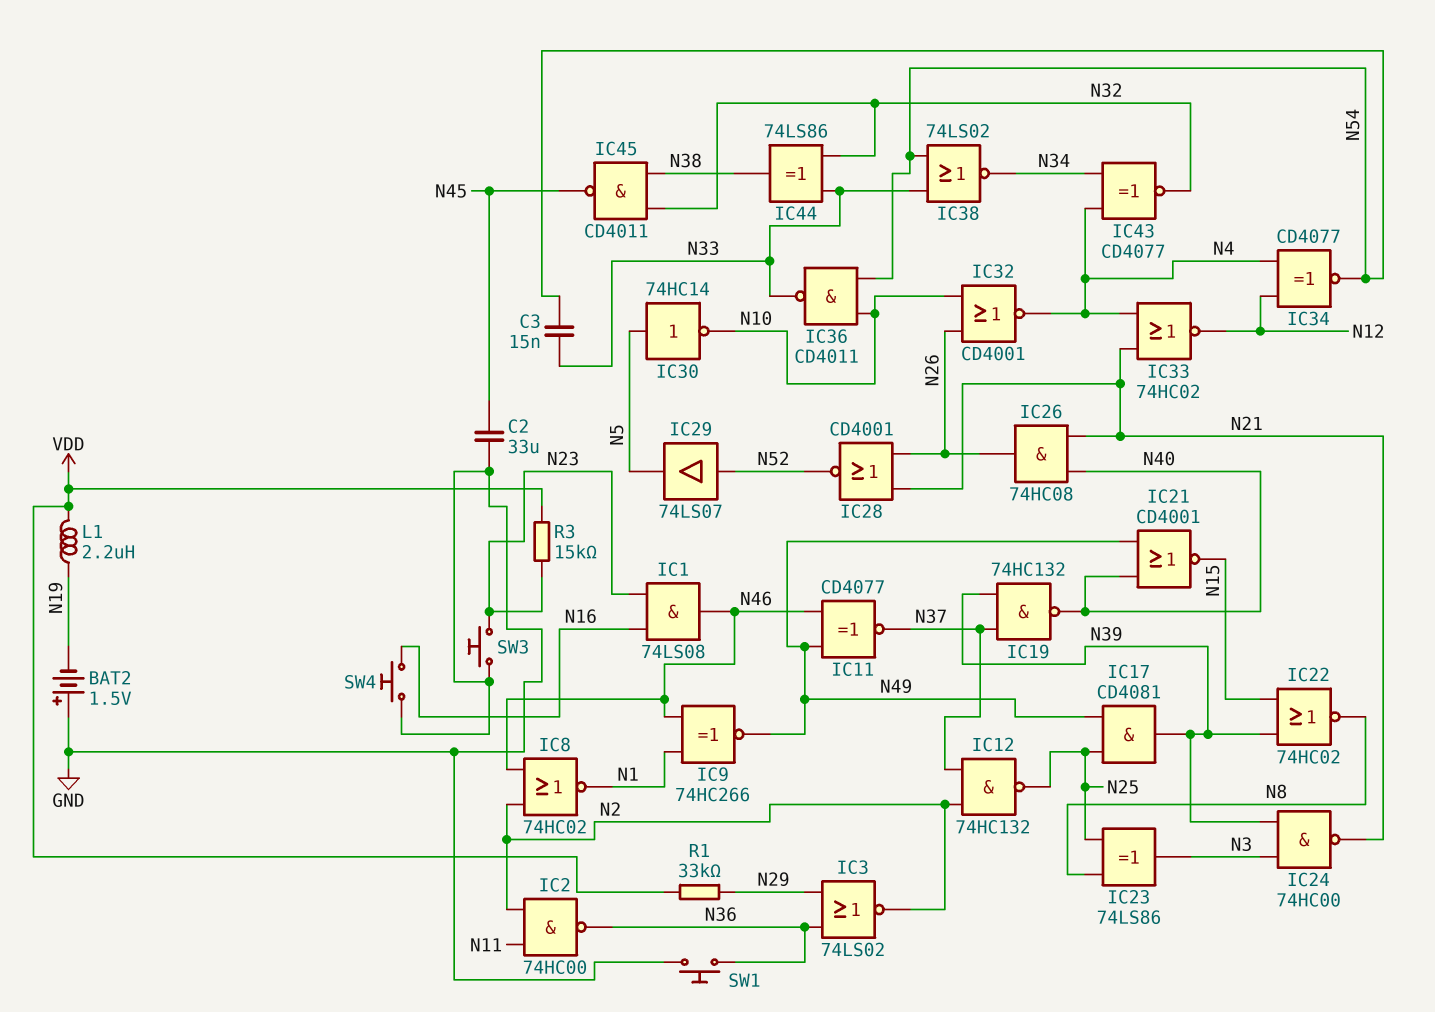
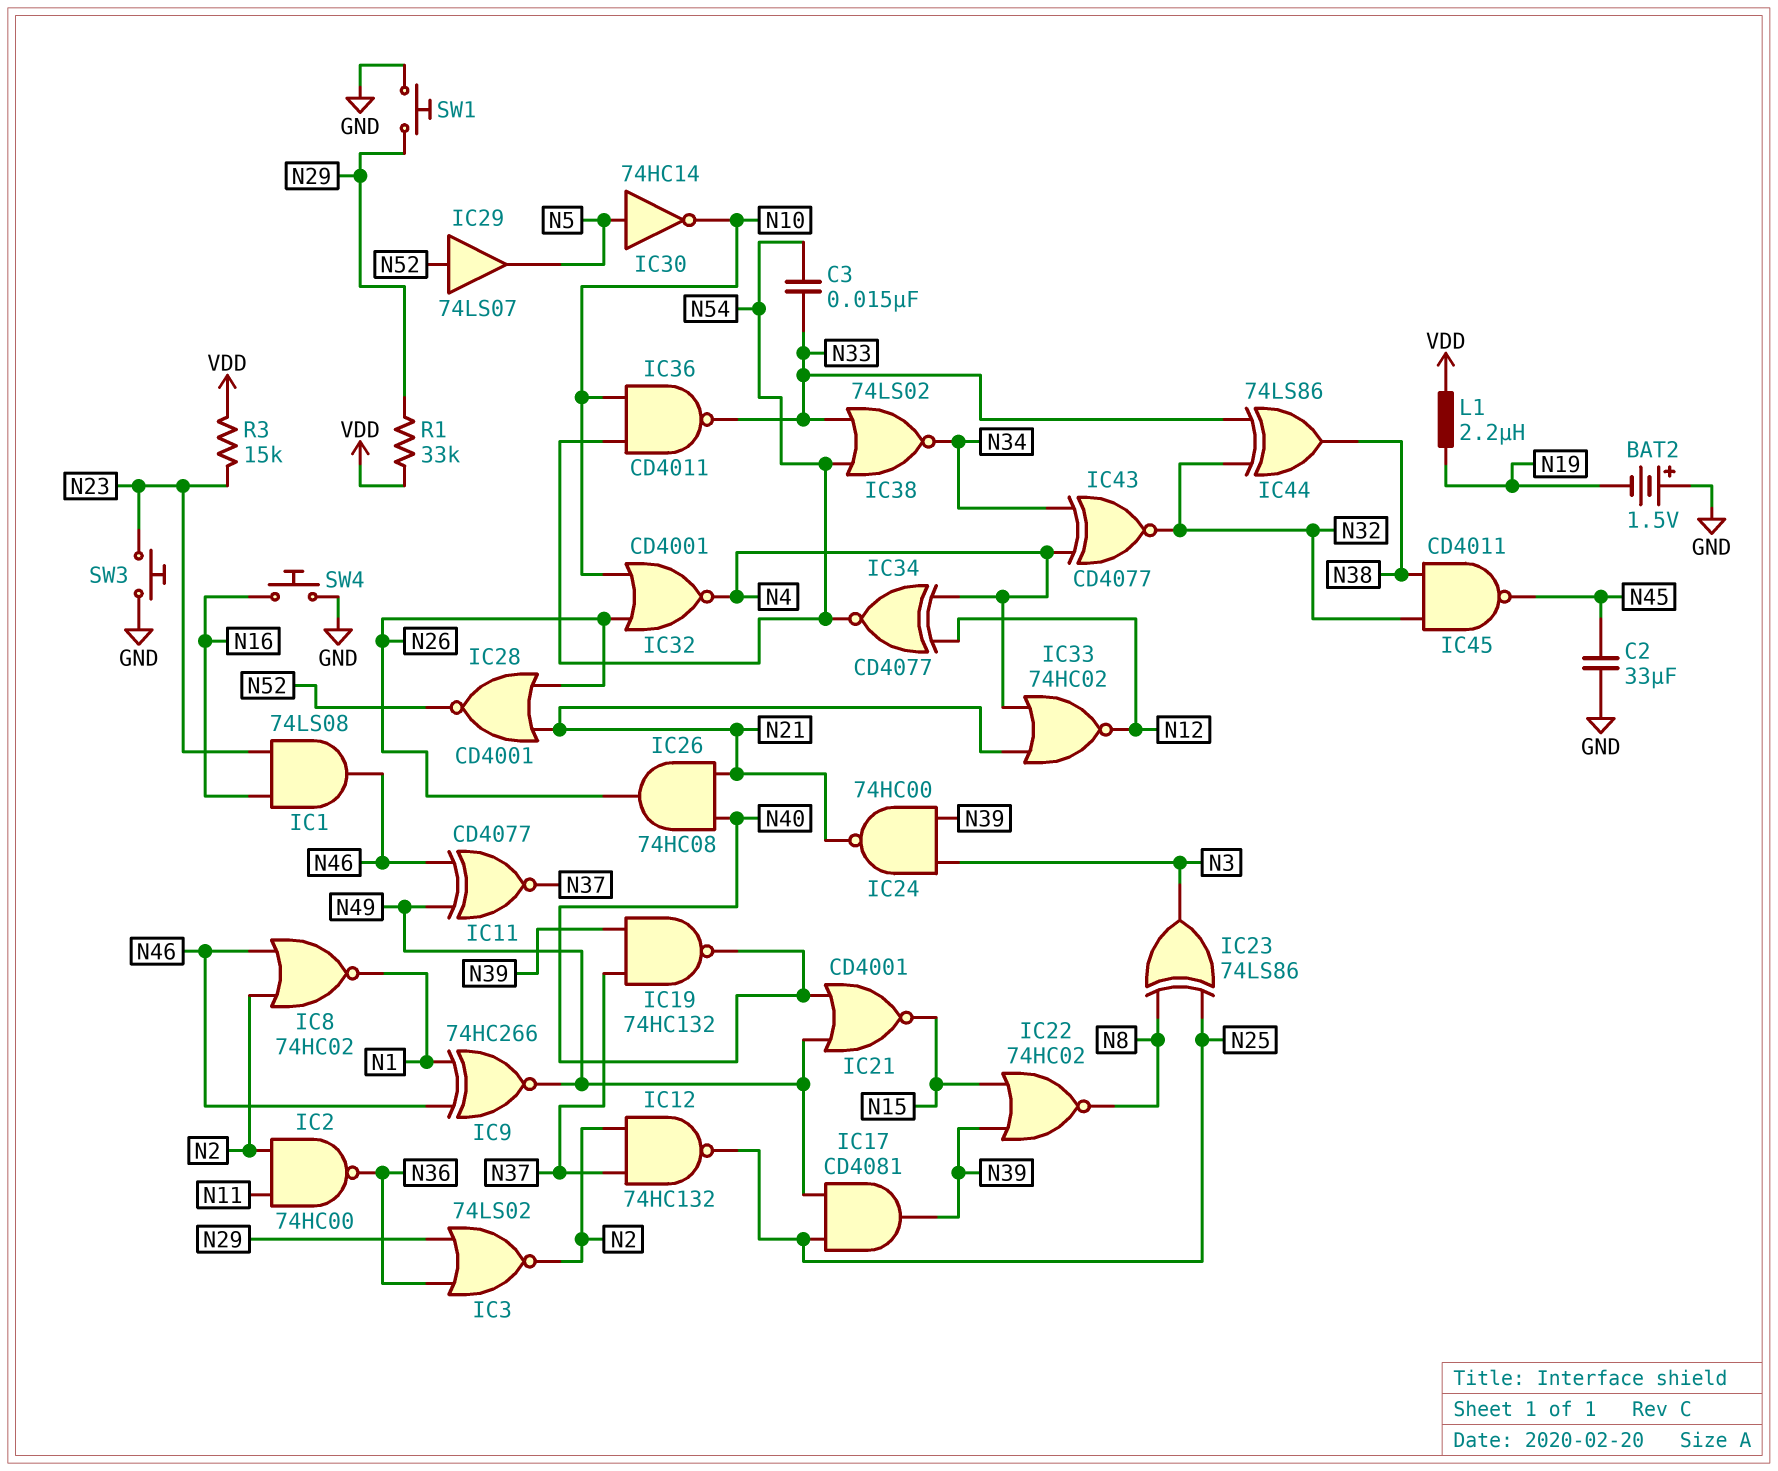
SW1: button (GND, N36) -> button (GND, N29)

